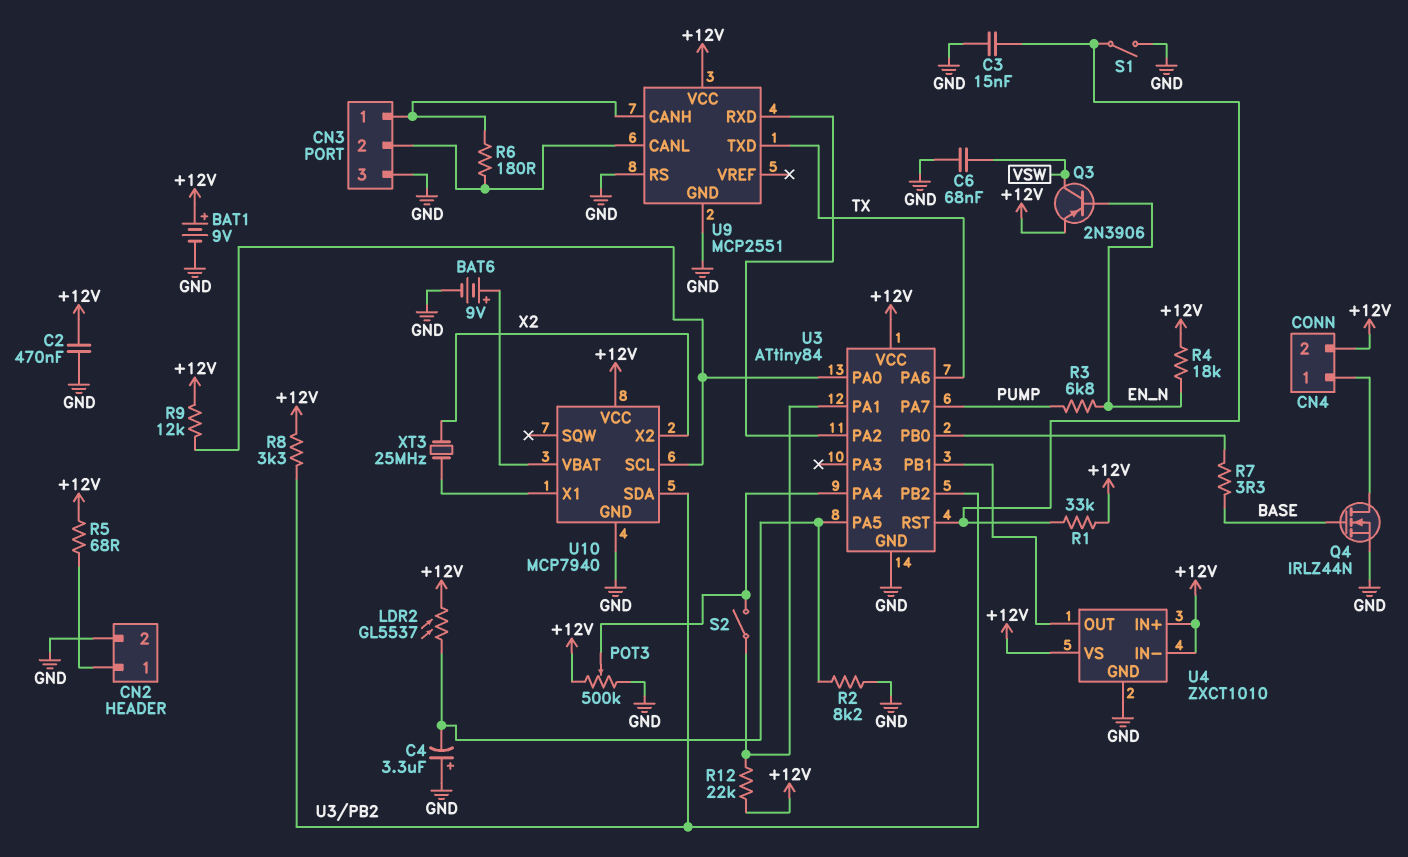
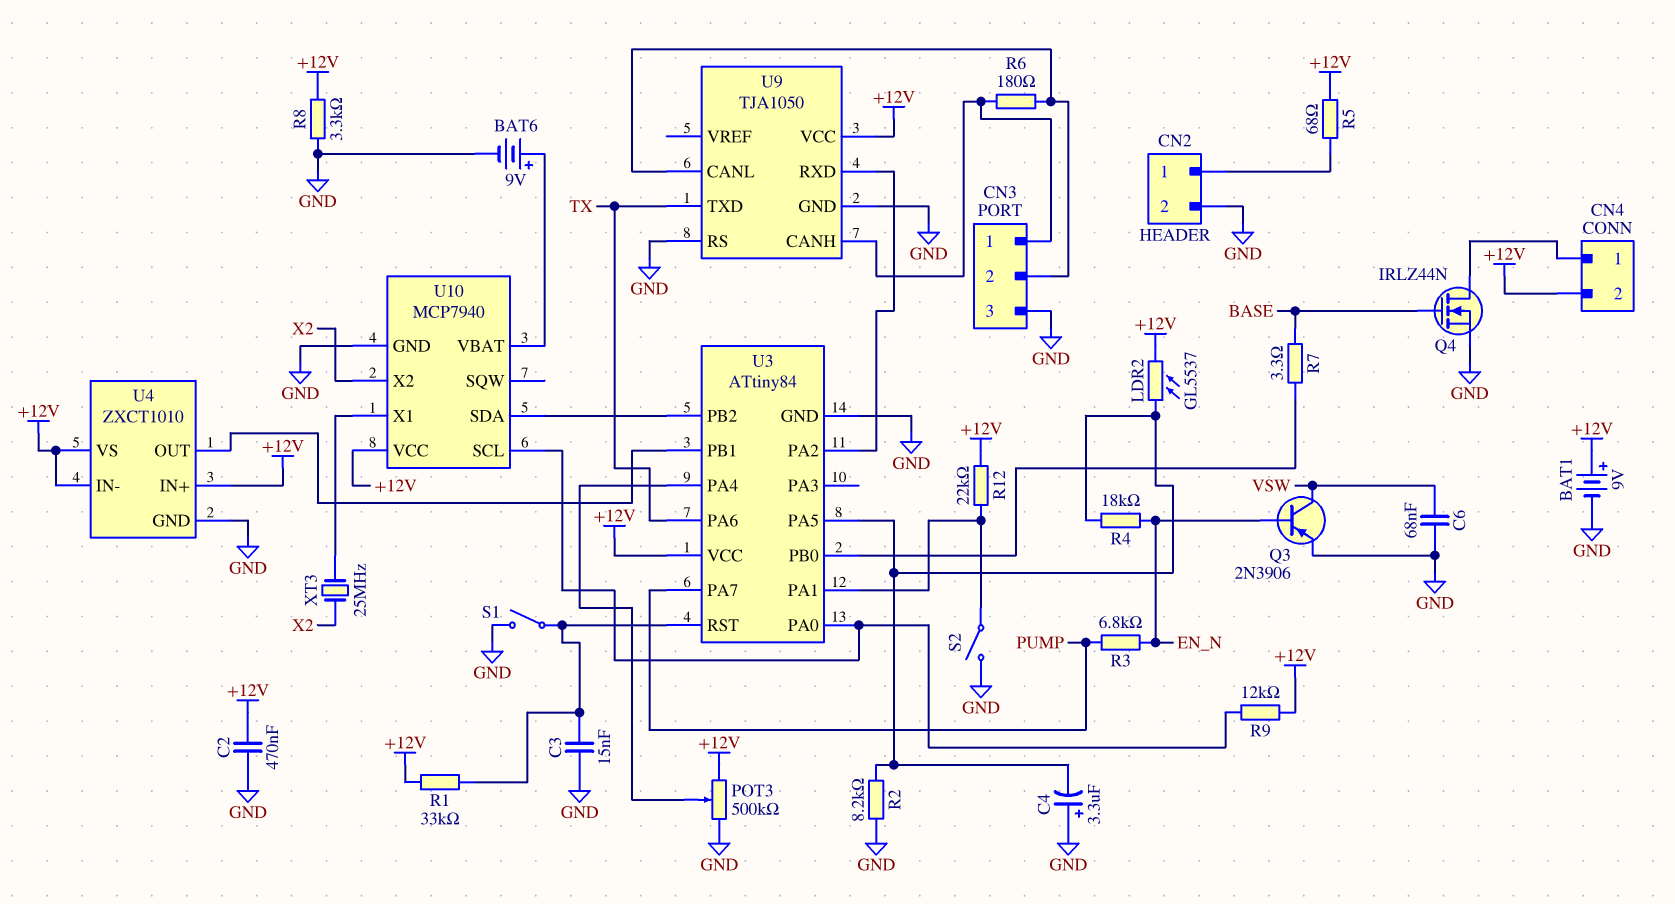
Q3: PNP 2N3906 (B EN_N, C VSW, E +12V) -> PNP 2N3906 (B EN_N, C VSW, E GND)
R4: 18k (+12V, EN_N) -> 18k (EN_N, U3/PA5)
R8: 3.3k (+12V, U3/PB2) -> 3.3k (+12V, GND)
S2: switch (U3/PA1, U3/PA4) -> switch (GND, U3/PA1)
U9: MCP2551 -> TJA1050

